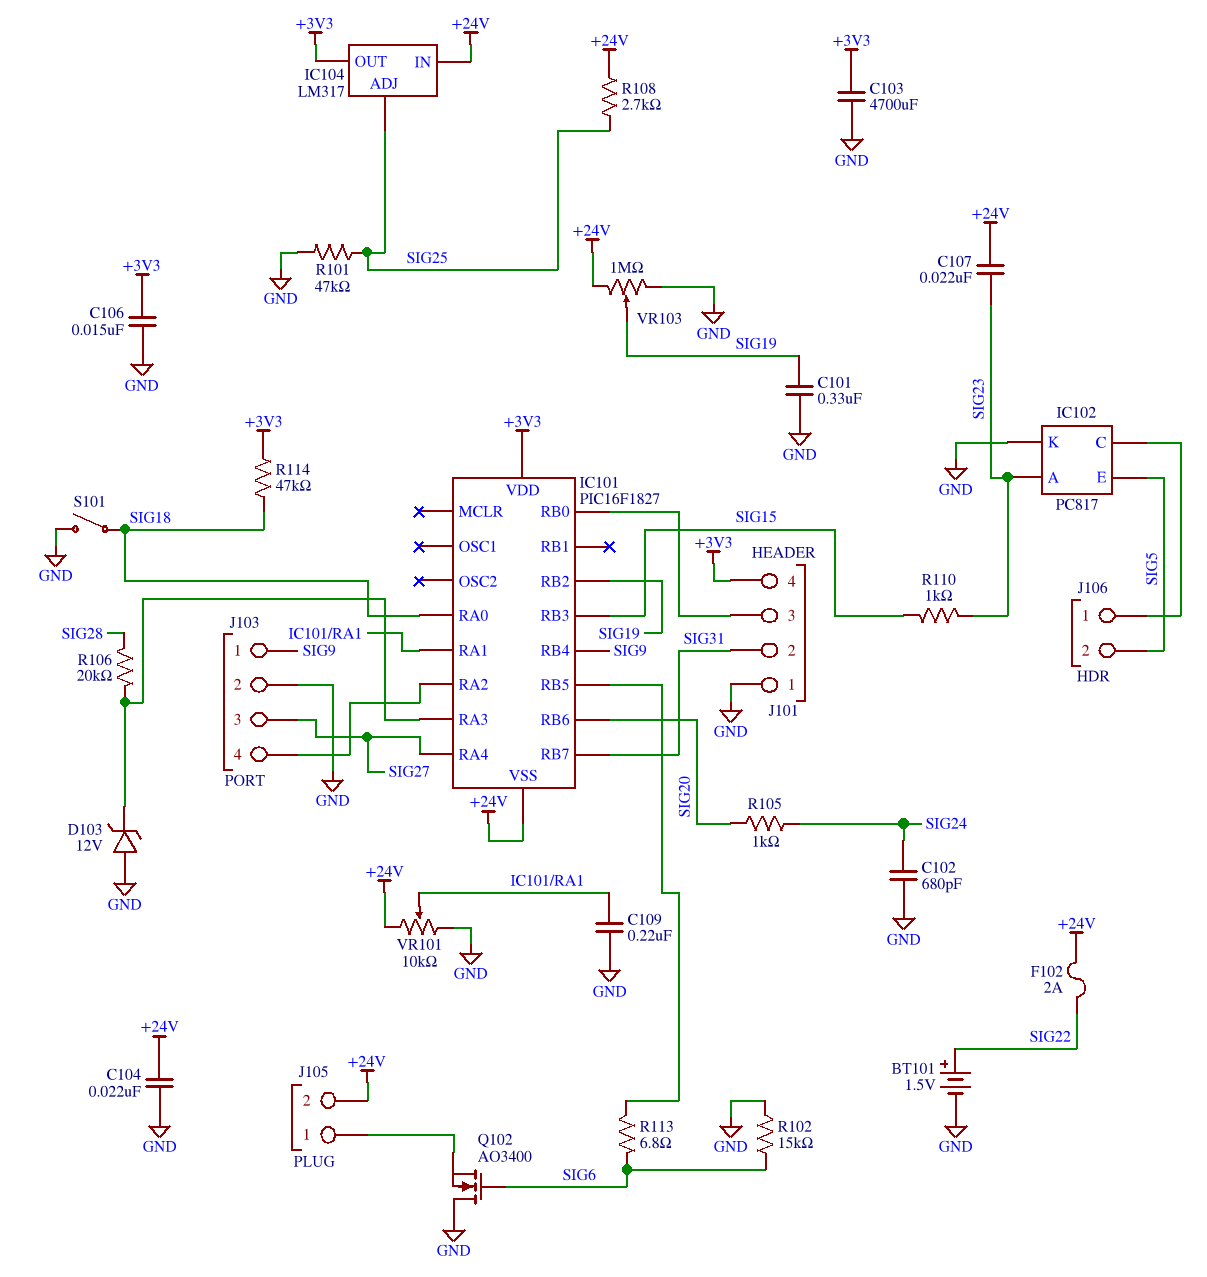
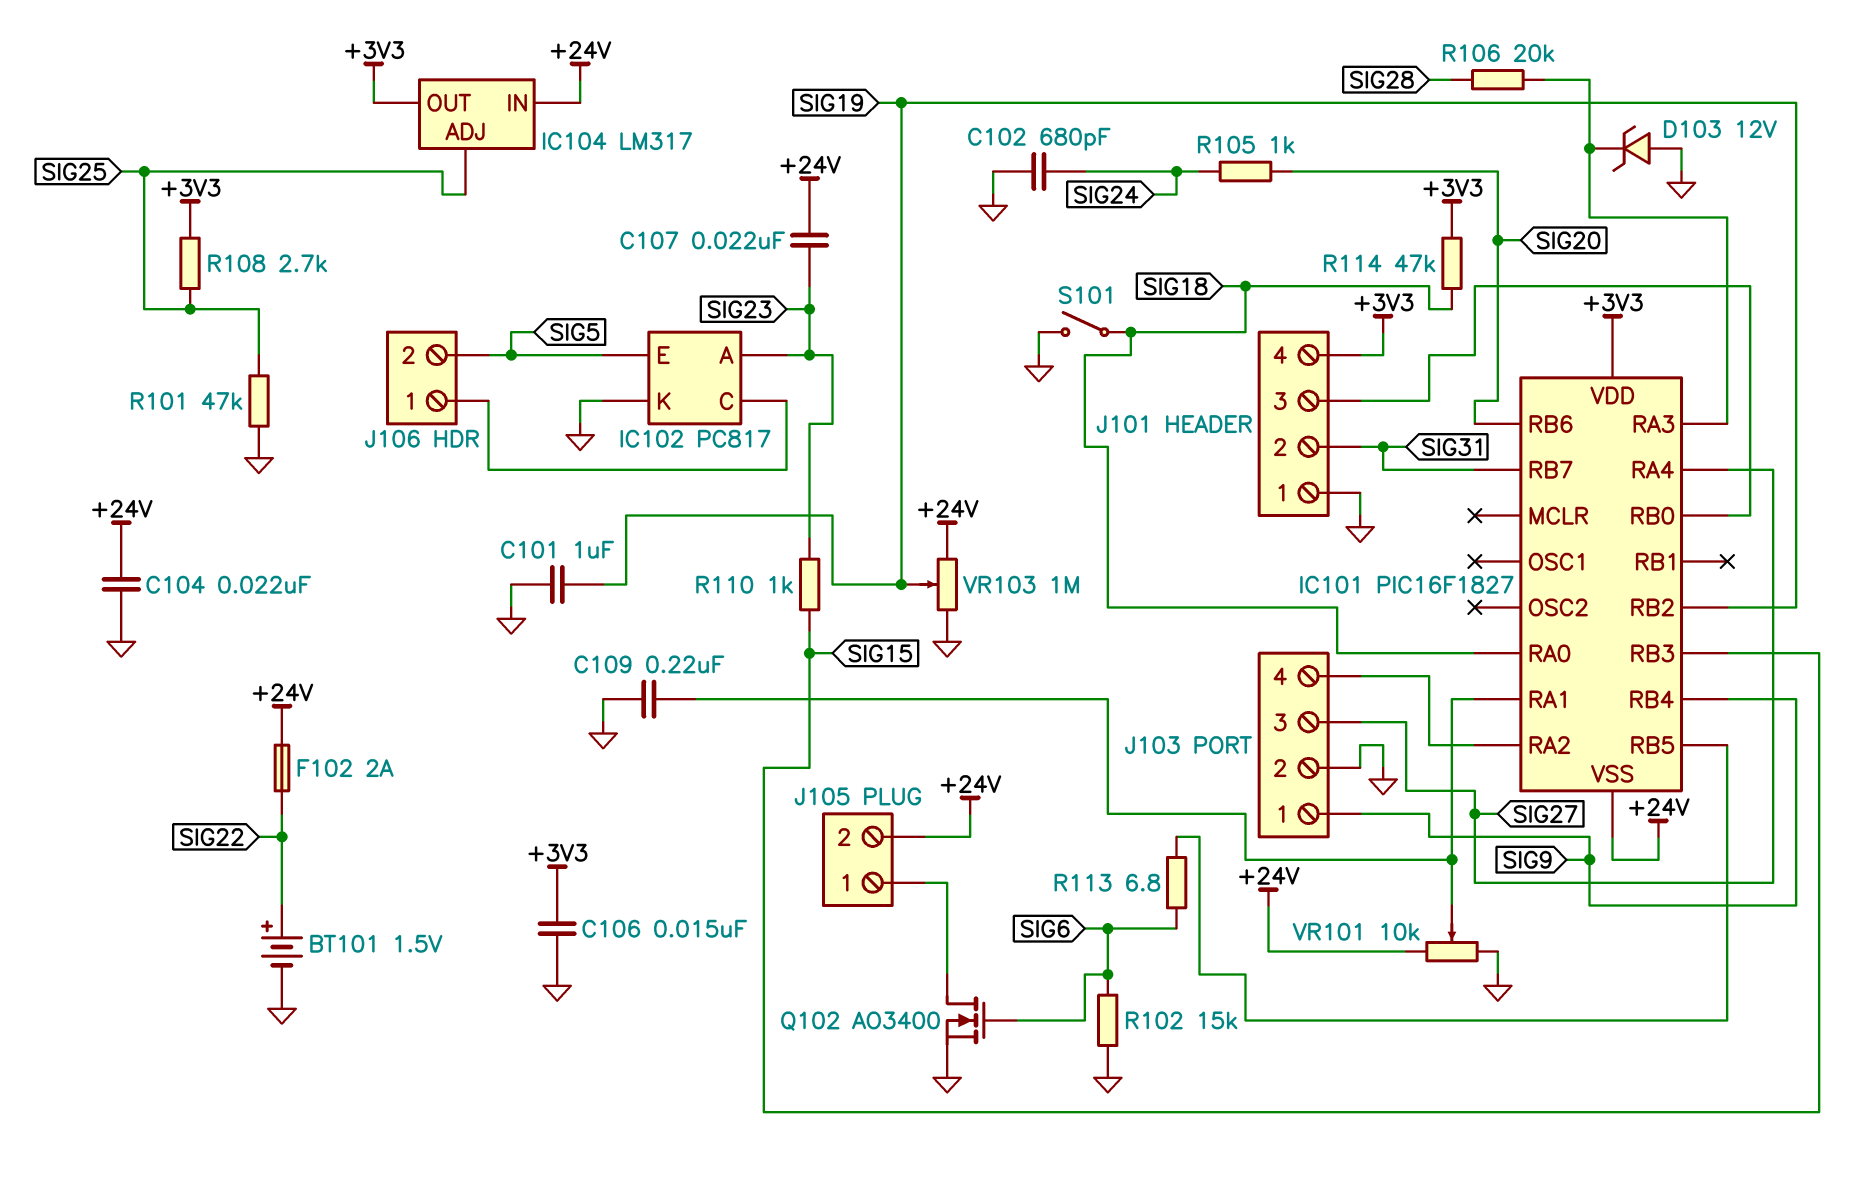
C101: 330nF (GND, SIG19) -> 1uF (GND, SIG19)
C103: 4700uF (+3V3, GND) -> none
Q102: NMOS AO3400 (G SIG6, D GND, S J105/1) -> NMOS AO3400 (G SIG6, D J105/1, S GND)
R108: 2.7k (+24V, SIG25) -> 2.7k (+3V3, SIG25)

